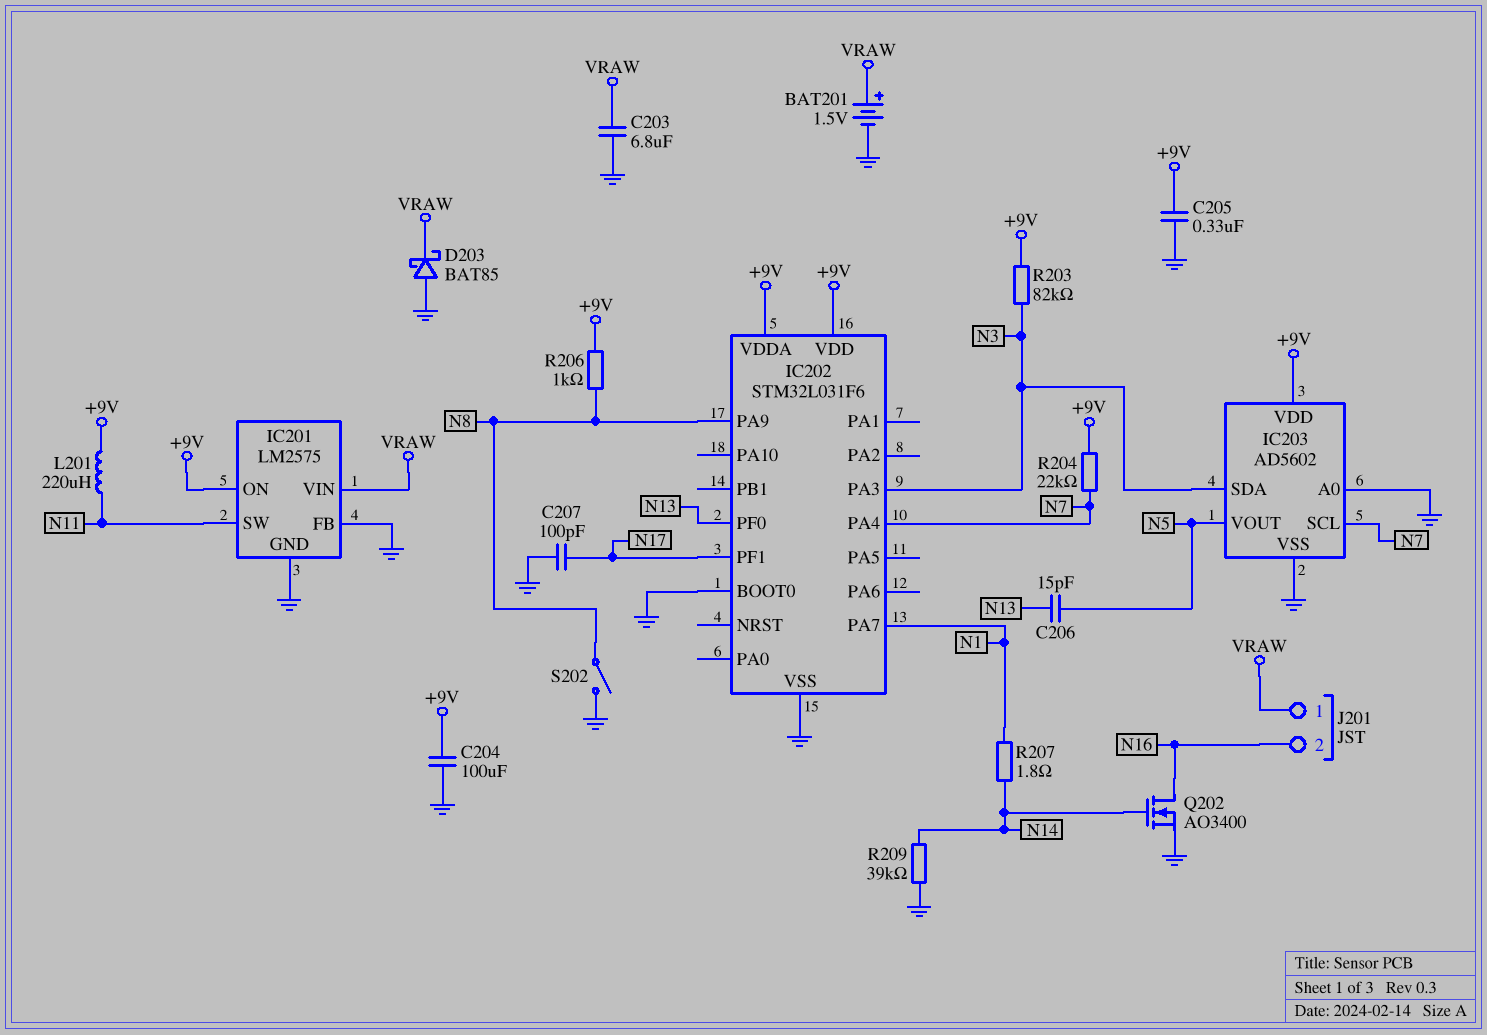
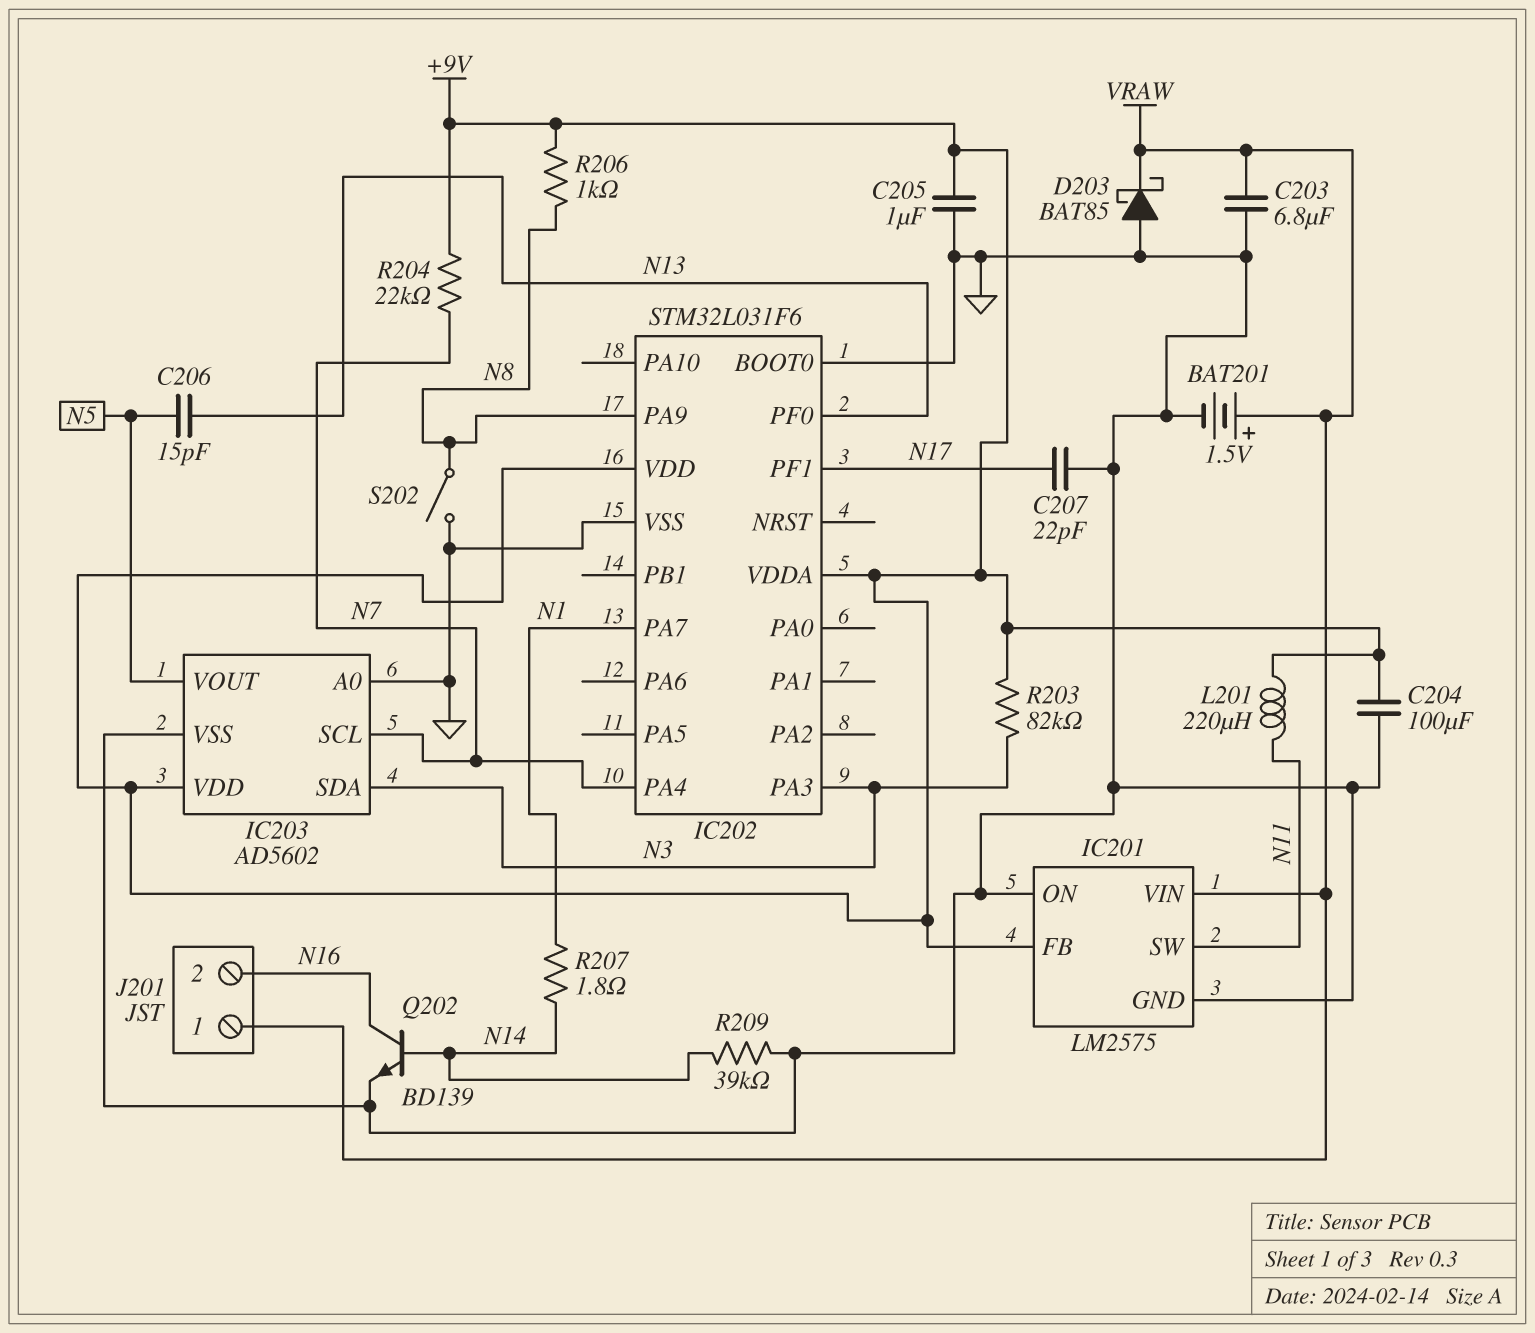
C205: 330nF (+9V, GND) -> 1uF (+9V, GND)
C207: 100pF (GND, N17) -> 22pF (GND, N17)
IC201 pin FB: GND -> +9V
IC201 pin ON: +9V -> GND
Q202: NMOS AO3400 (G N14, D N16, S GND) -> NPN BD139 (B N14, C N16, E GND)

